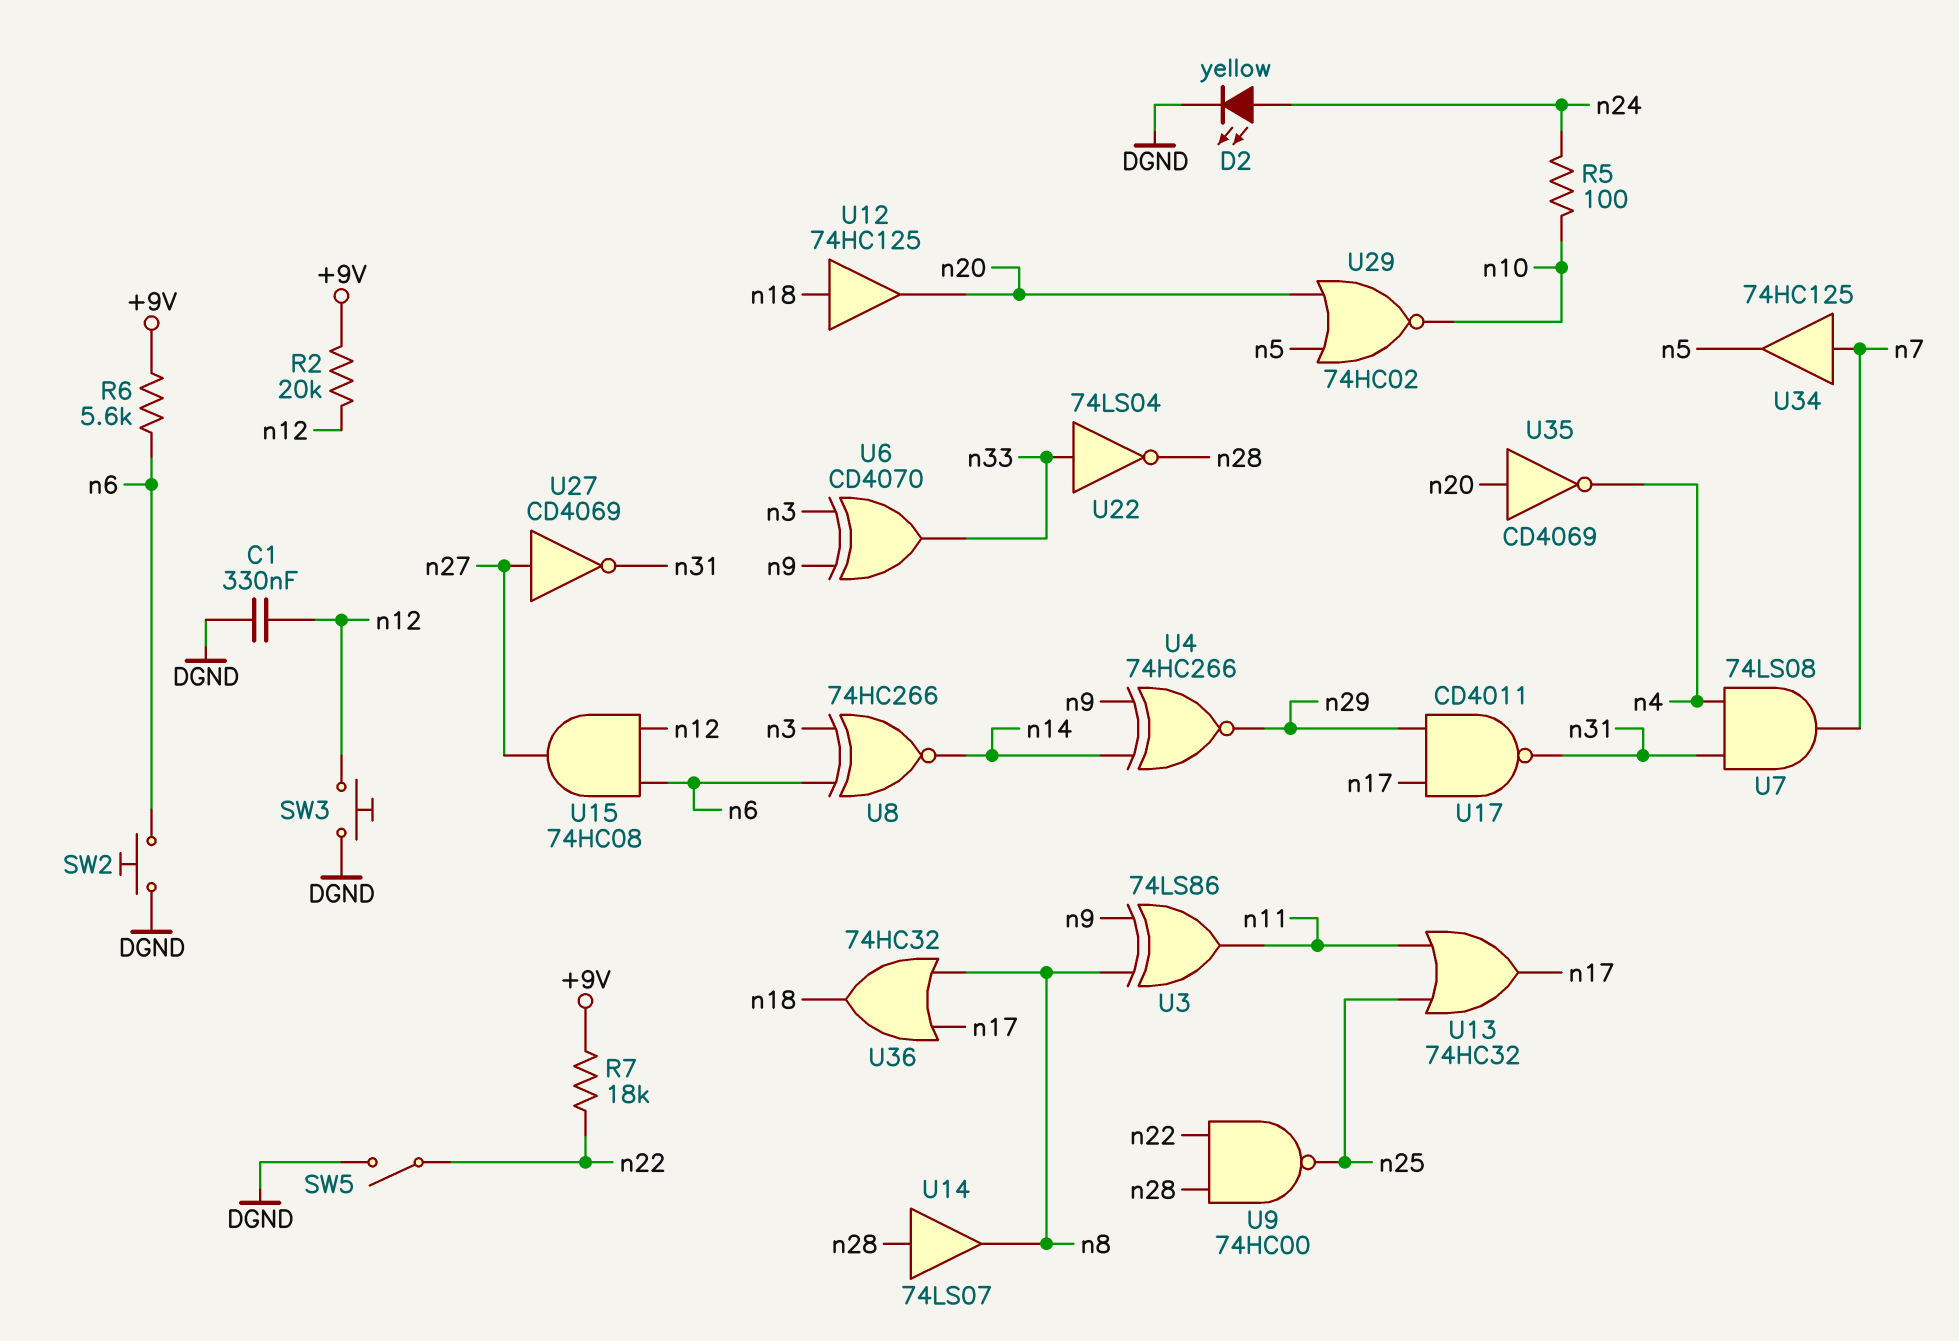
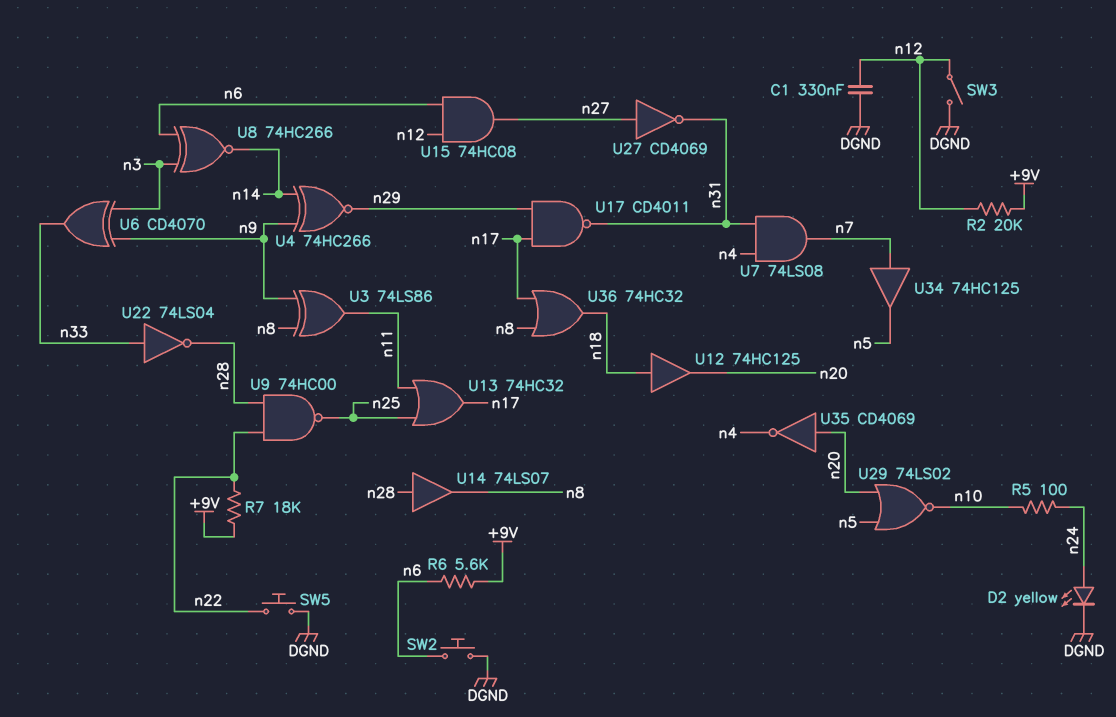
SW3: button (DGND, n12) -> switch (DGND, n12)
SW5: switch (DGND, n22) -> button (DGND, n22)
U29: NOR 74HC02 (in n5, in n20, out n10) -> NOR 74LS02 (in n5, in n20, out n10)

